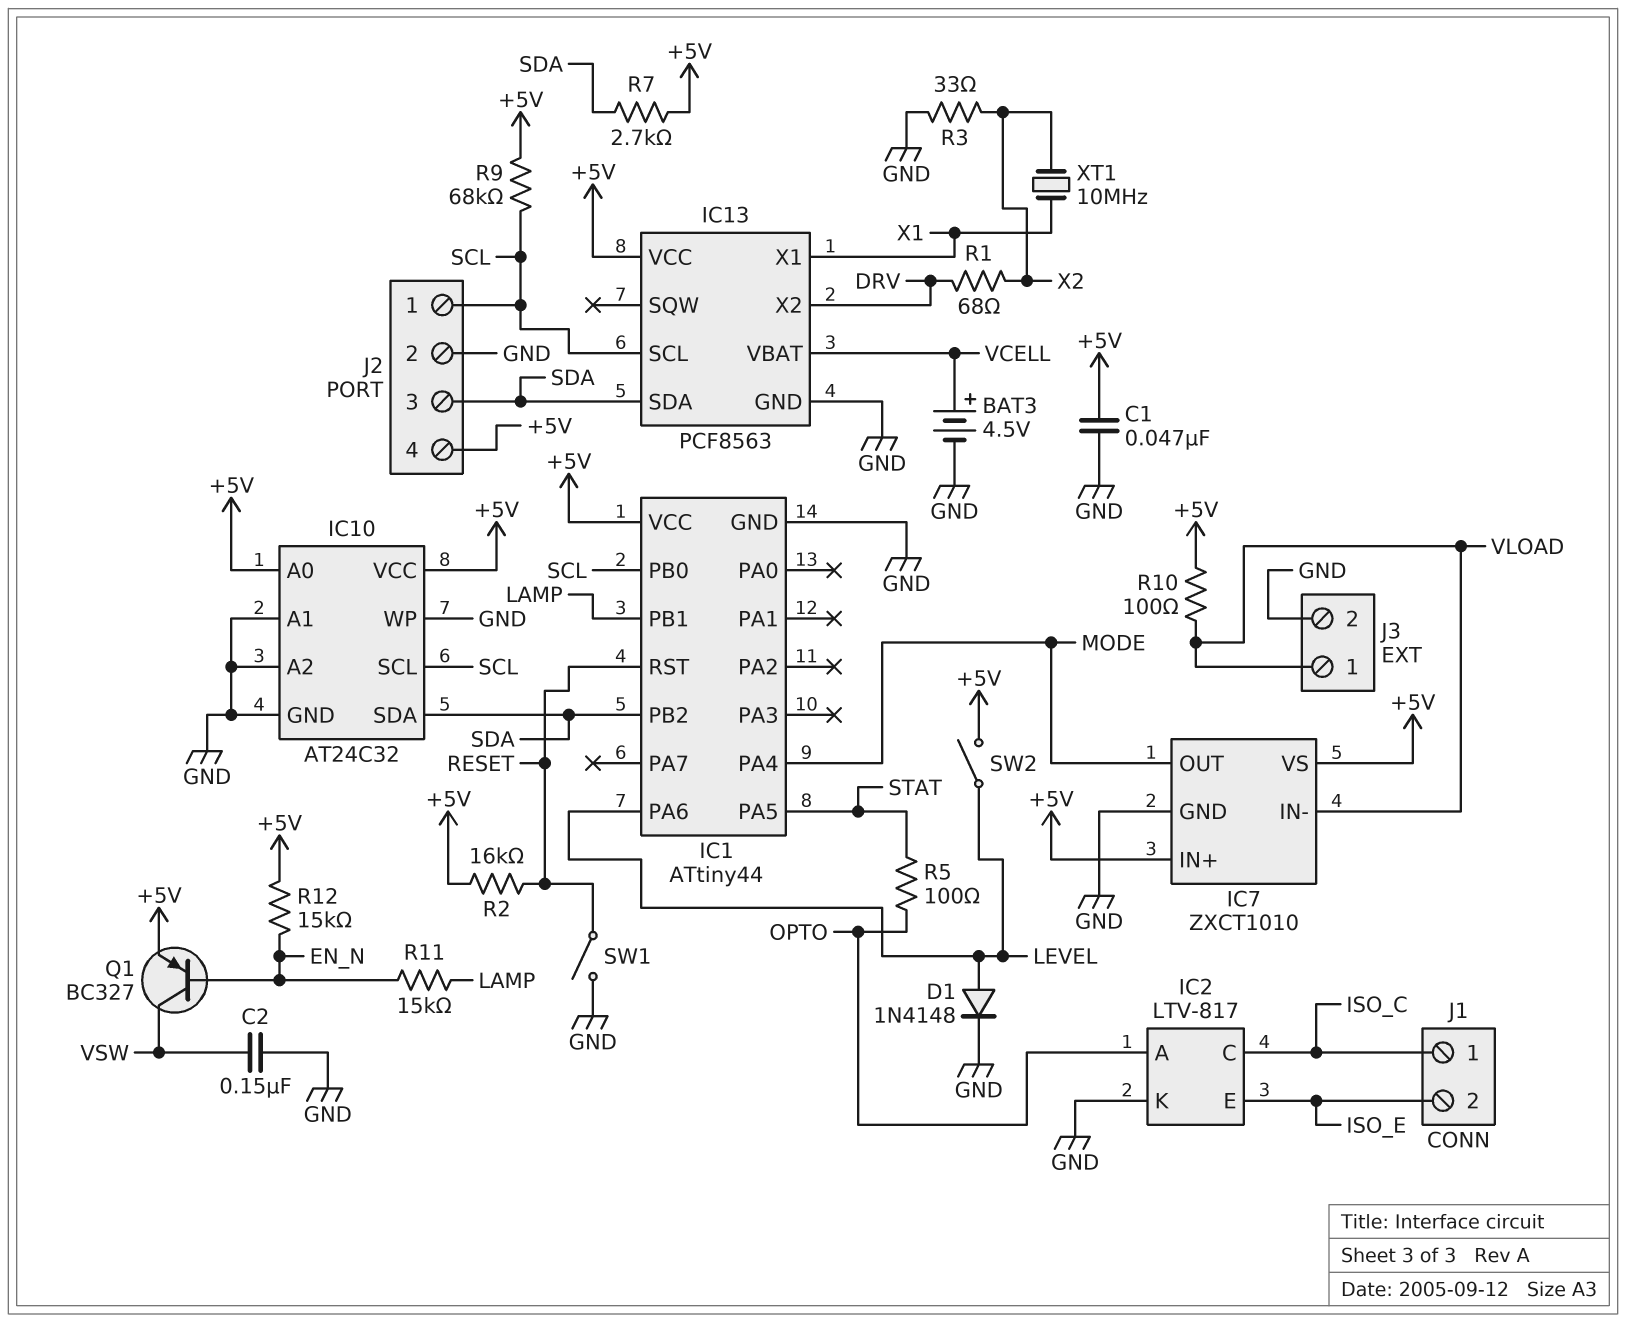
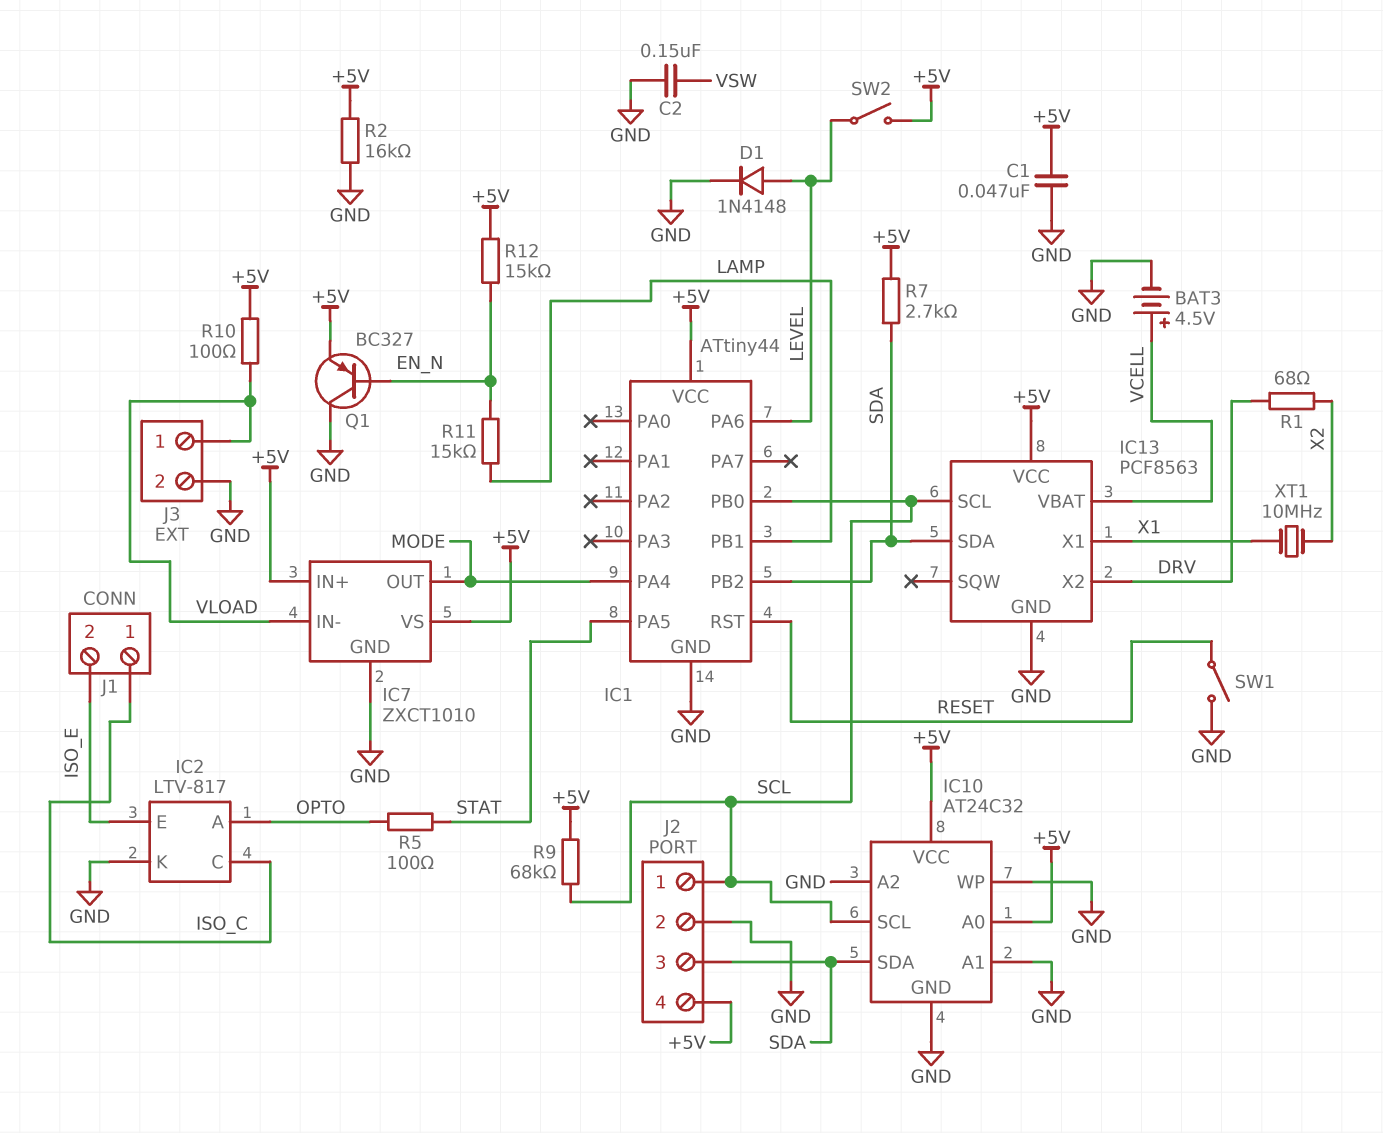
Q1: PNP BC327 (B EN_N, C VSW, E +5V) -> PNP BC327 (B EN_N, C GND, E +5V)
R2: 16k (+5V, RESET) -> 16k (+5V, GND)
R3: 33 (GND, X2) -> none

